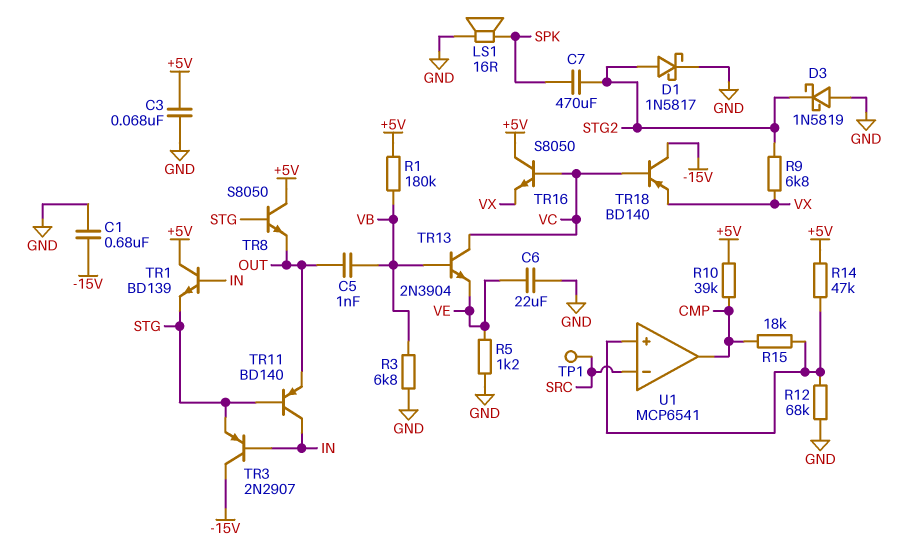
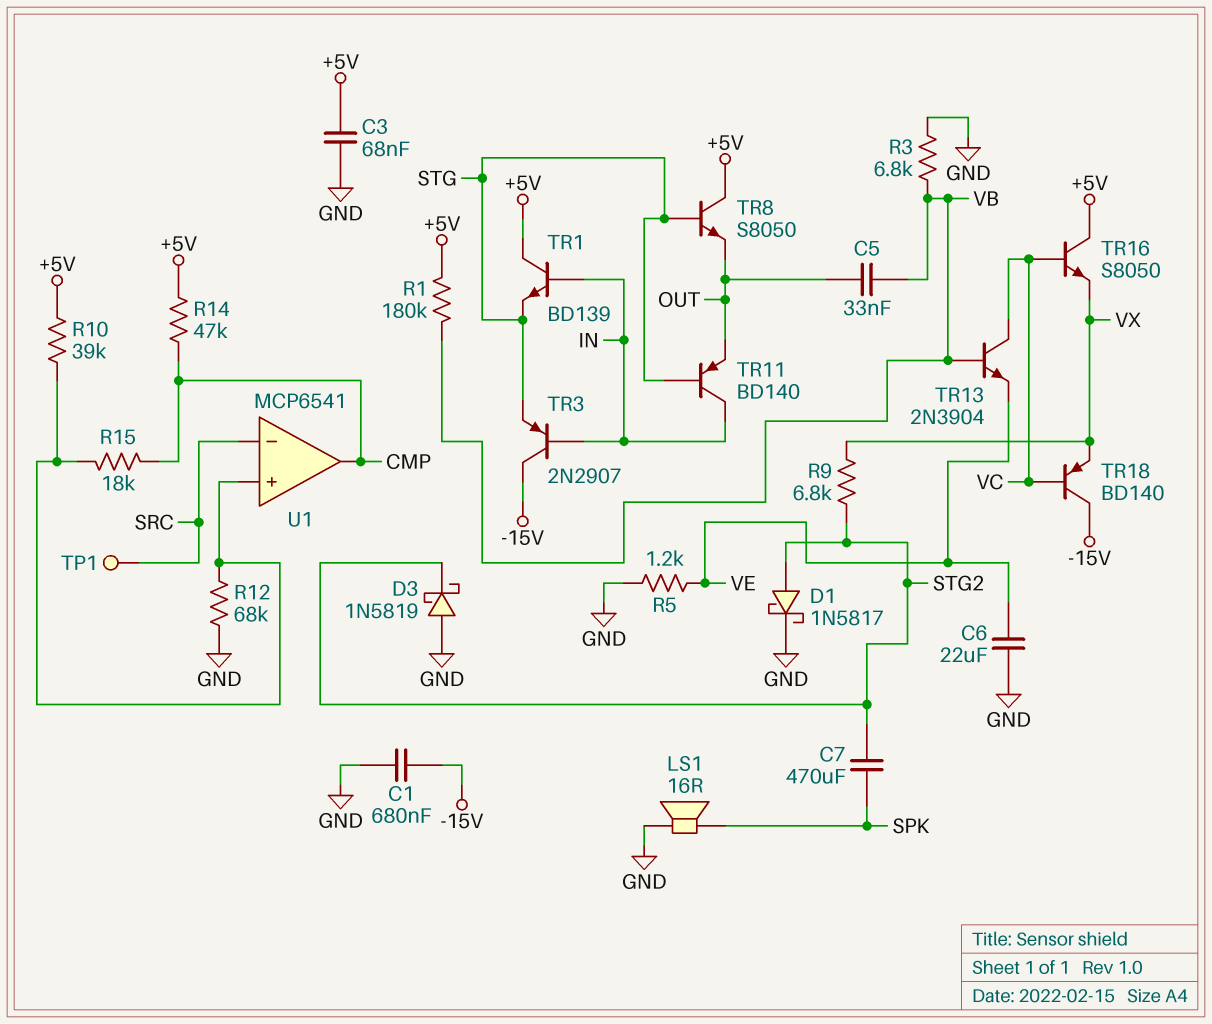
C5: 1nF (OUT, VB) -> 33nF (OUT, VB)
R10: 39k (+5V, CMP) -> 39k (+5V, U1/in+)
R14: 47k (+5V, U1/in+) -> 47k (+5V, CMP)

